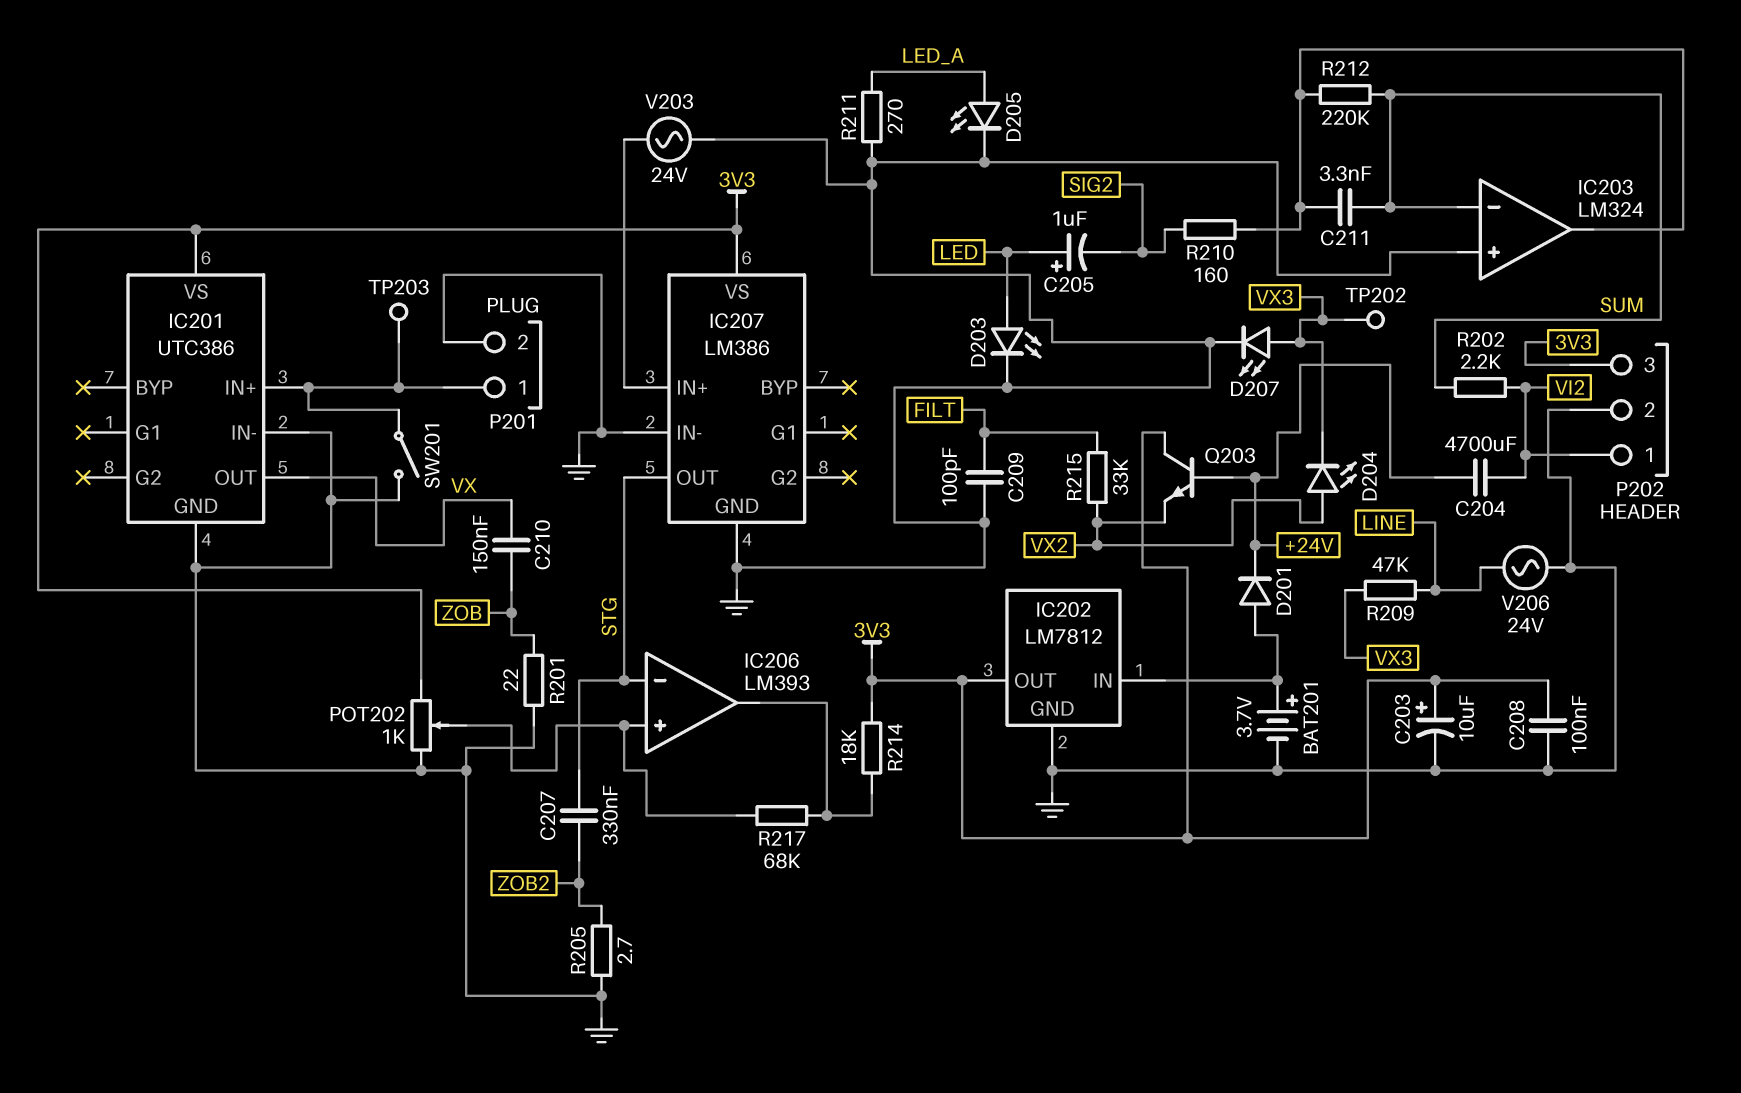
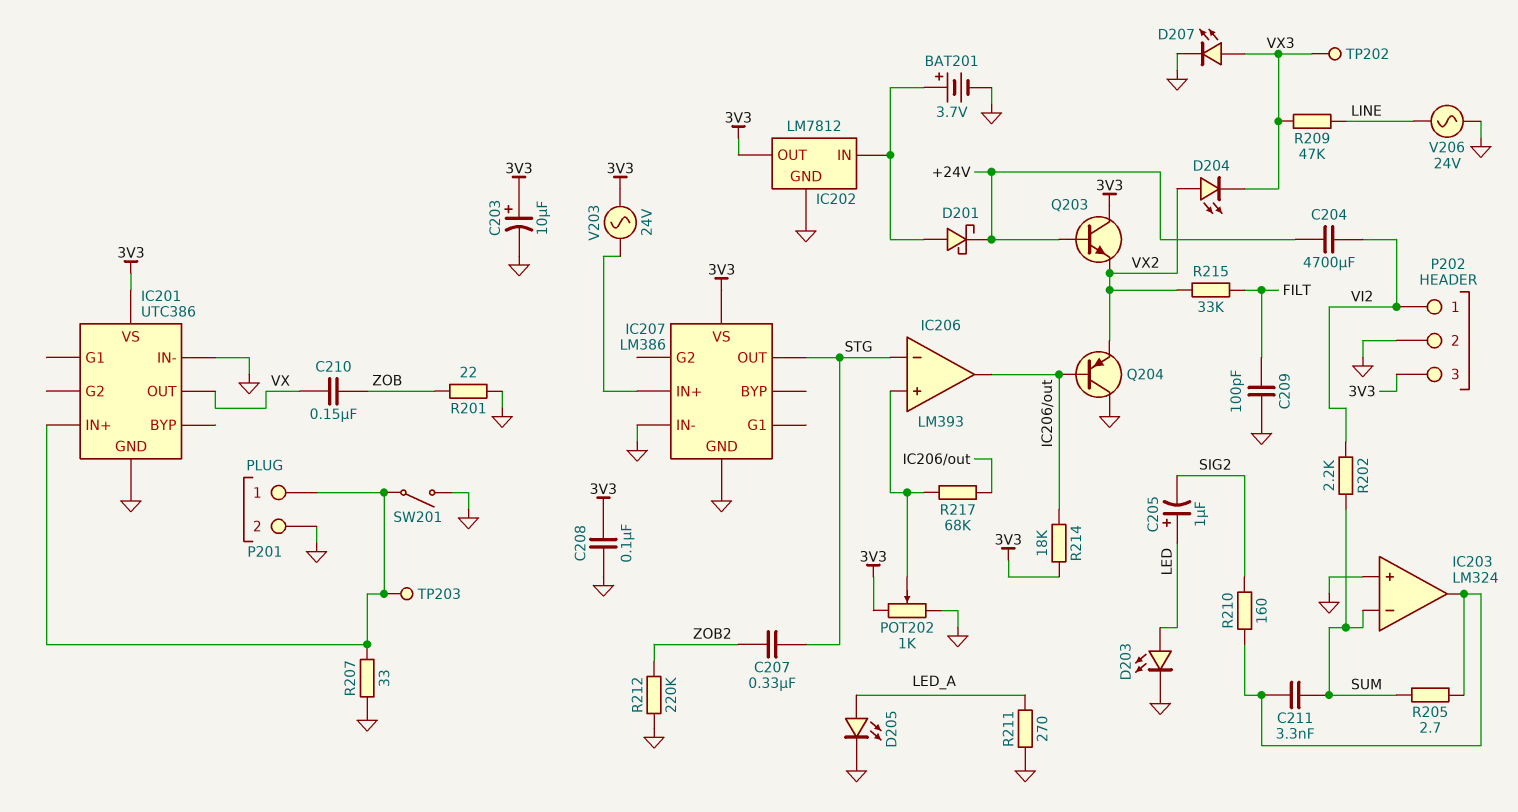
D201: diode (A IC202/IN, K +24V) -> schottky (A IC202/IN, K +24V)
Q204: none -> PNP (B IC206/out, C GND, E VX2)
R205: 2.7 (GND, ZOB2) -> 2.7 (IC203/out, SUM)
R207: none -> 33 (GND, IC201/IN+)
R212: 220k (IC203/out, SUM) -> 220k (GND, ZOB2)
V203: AC 24V (GND, IC207/IN+) -> AC 24V (3V3, IC207/IN+)

